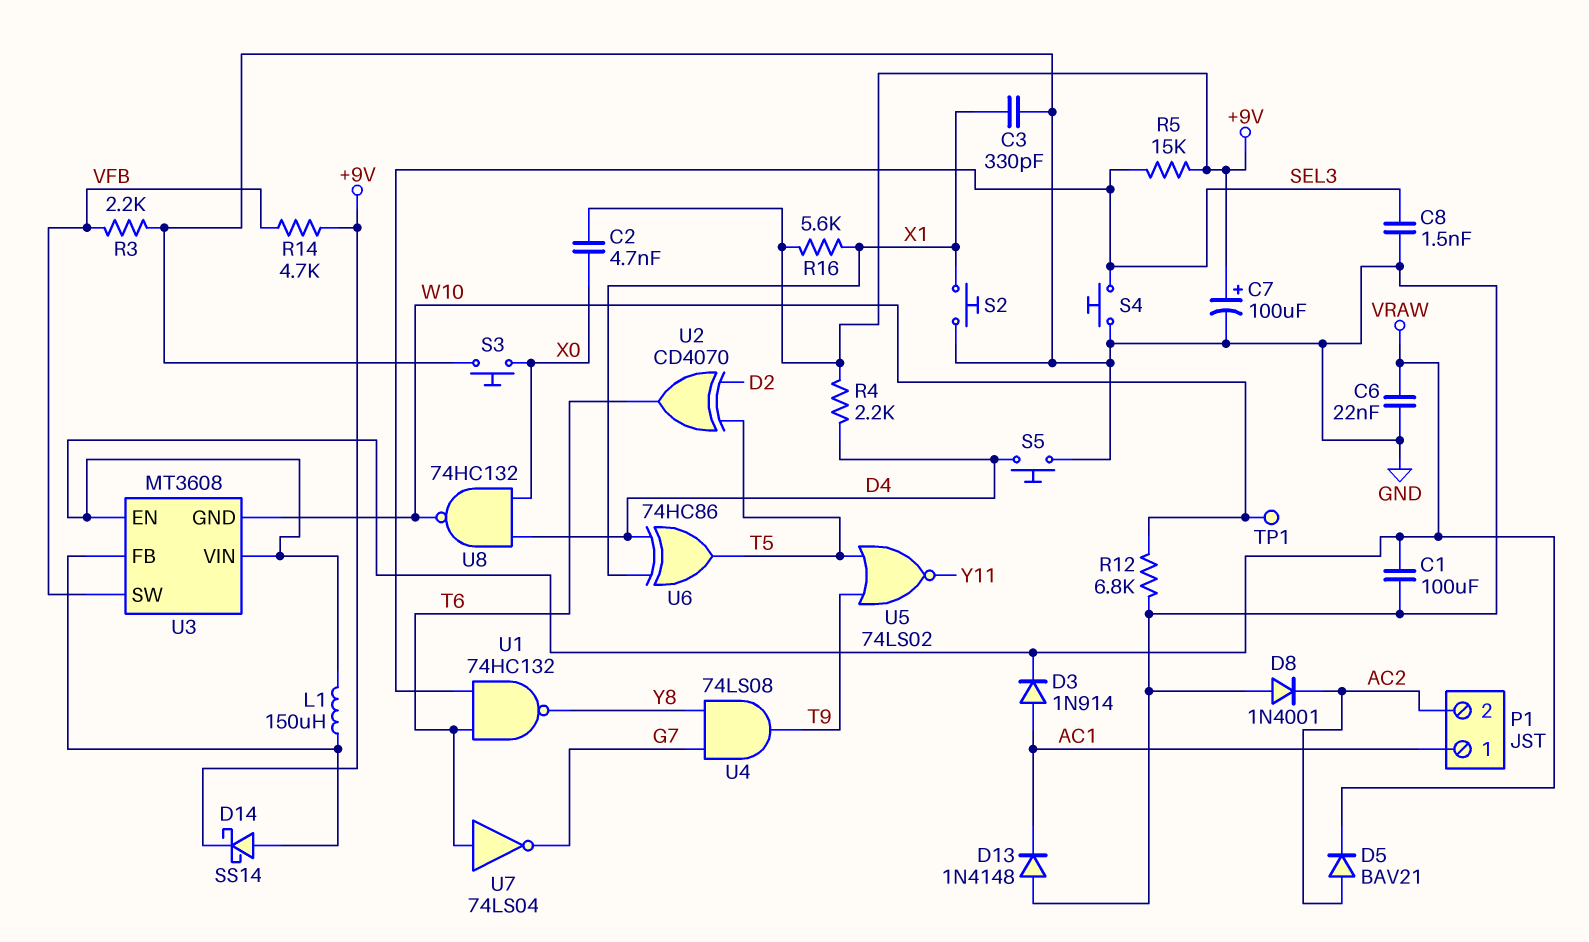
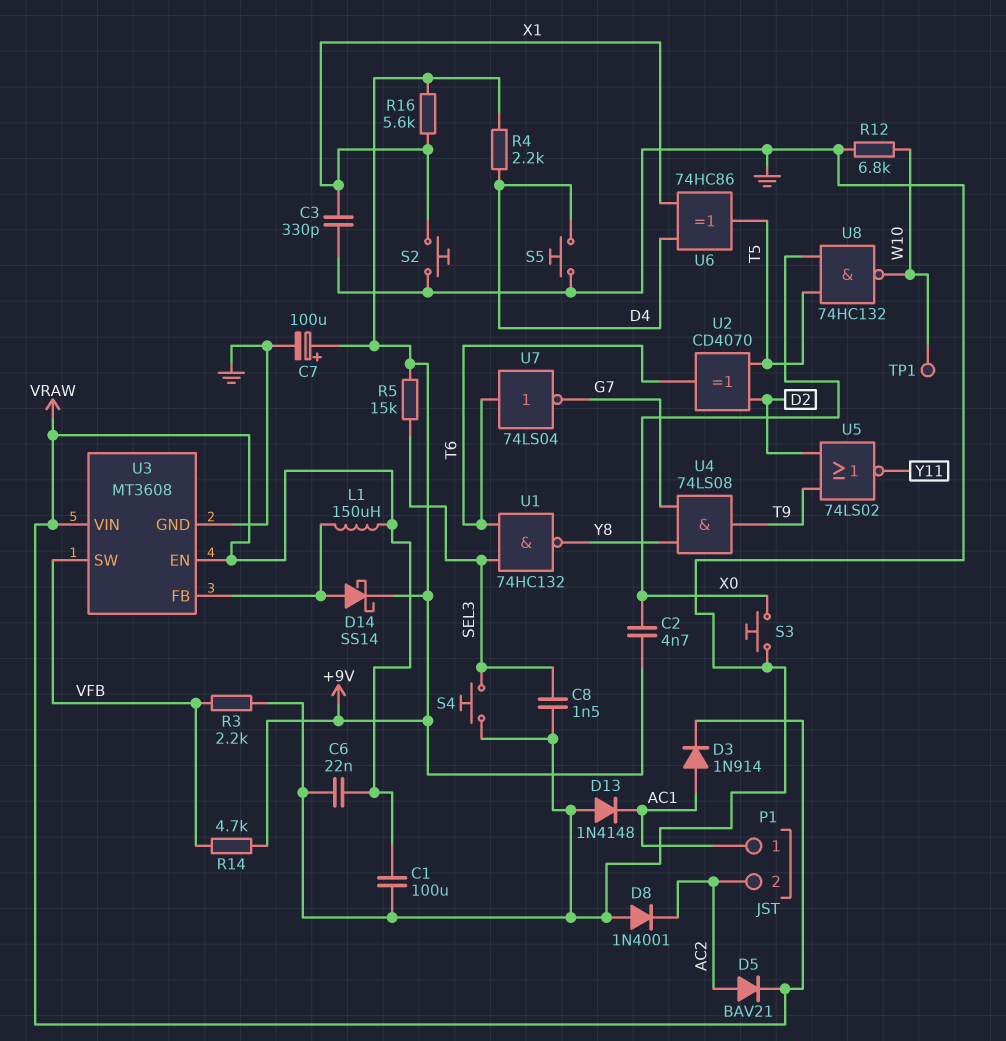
U3 pin GND: W10 -> GND
U5: NOR 74LS02 (in T5, in T9, out Y11) -> NOR 74LS02 (in D2, in T9, out Y11)
U8: NAND 74HC132 (in D4, in X0, out W10) -> NAND 74HC132 (in T5, in X0, out W10)

